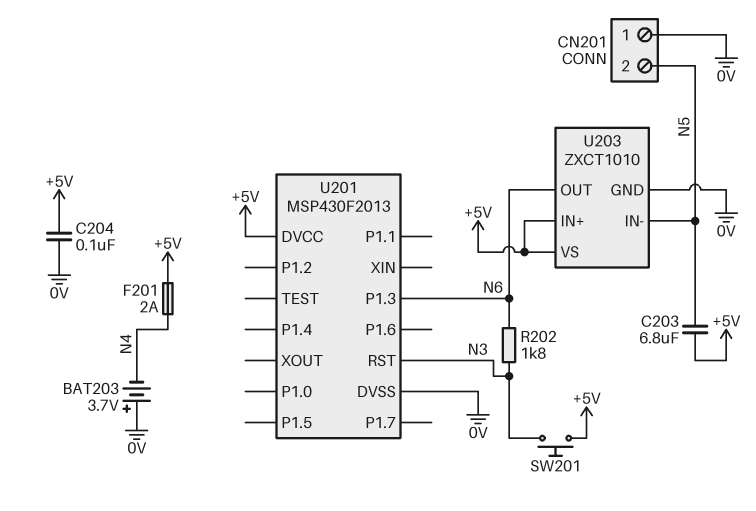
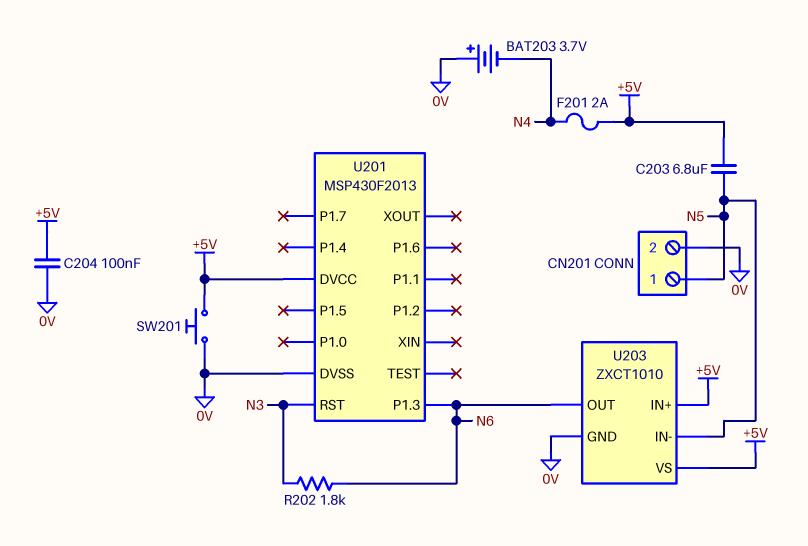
CN201 pin 1: 0V -> N5
CN201 pin 2: N5 -> 0V
SW201: button (+5V, N3) -> button (+5V, 0V)

